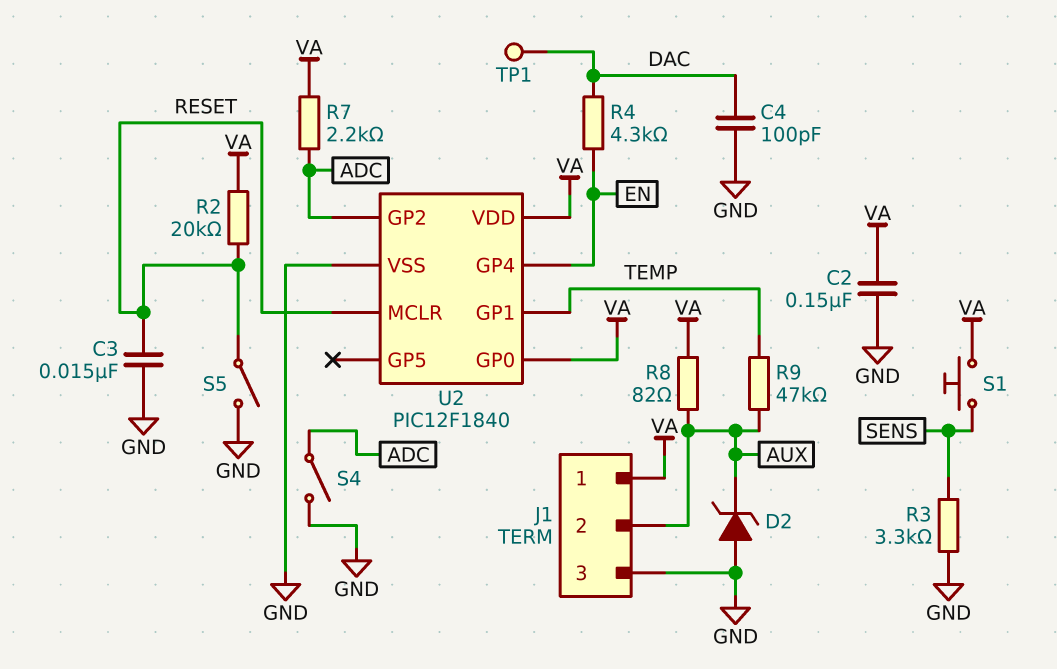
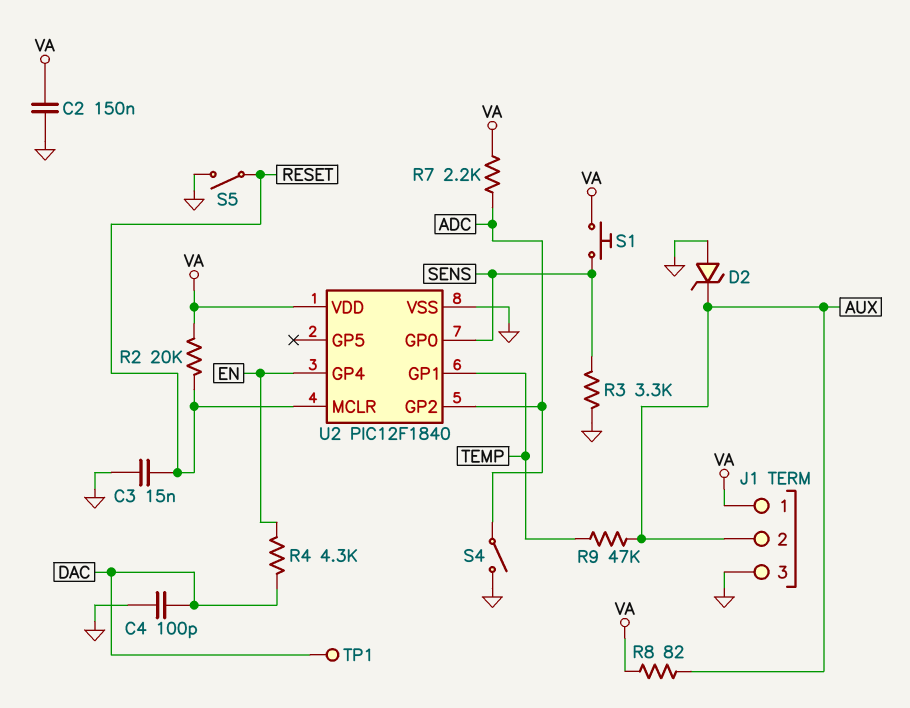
U2 pin GP0: VA -> SENS

